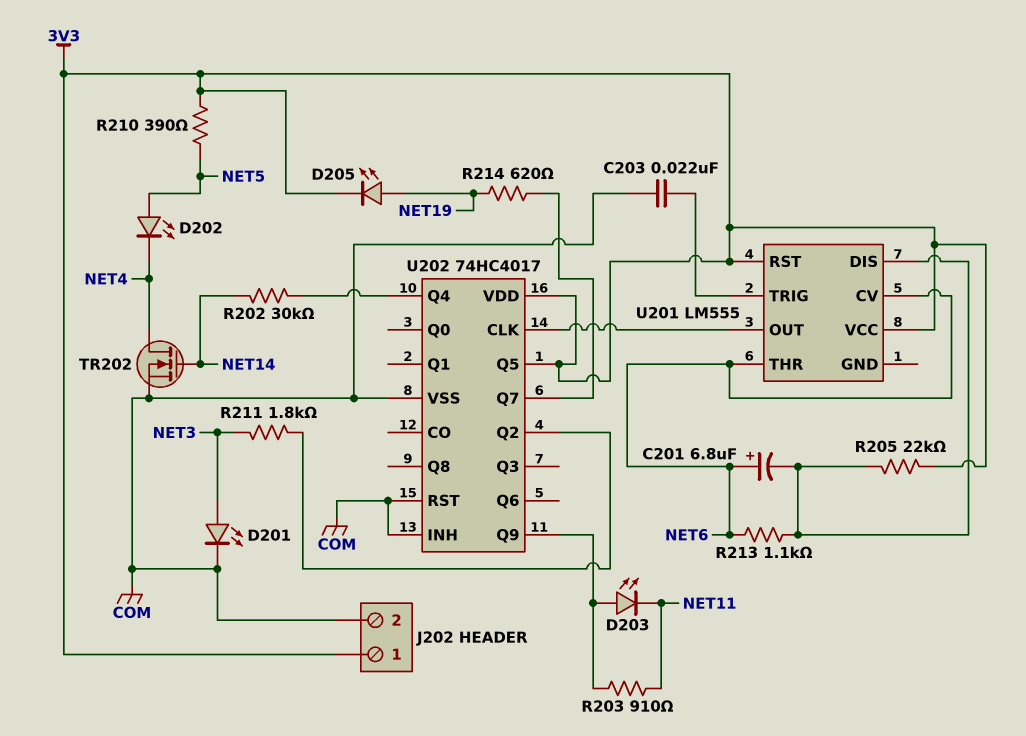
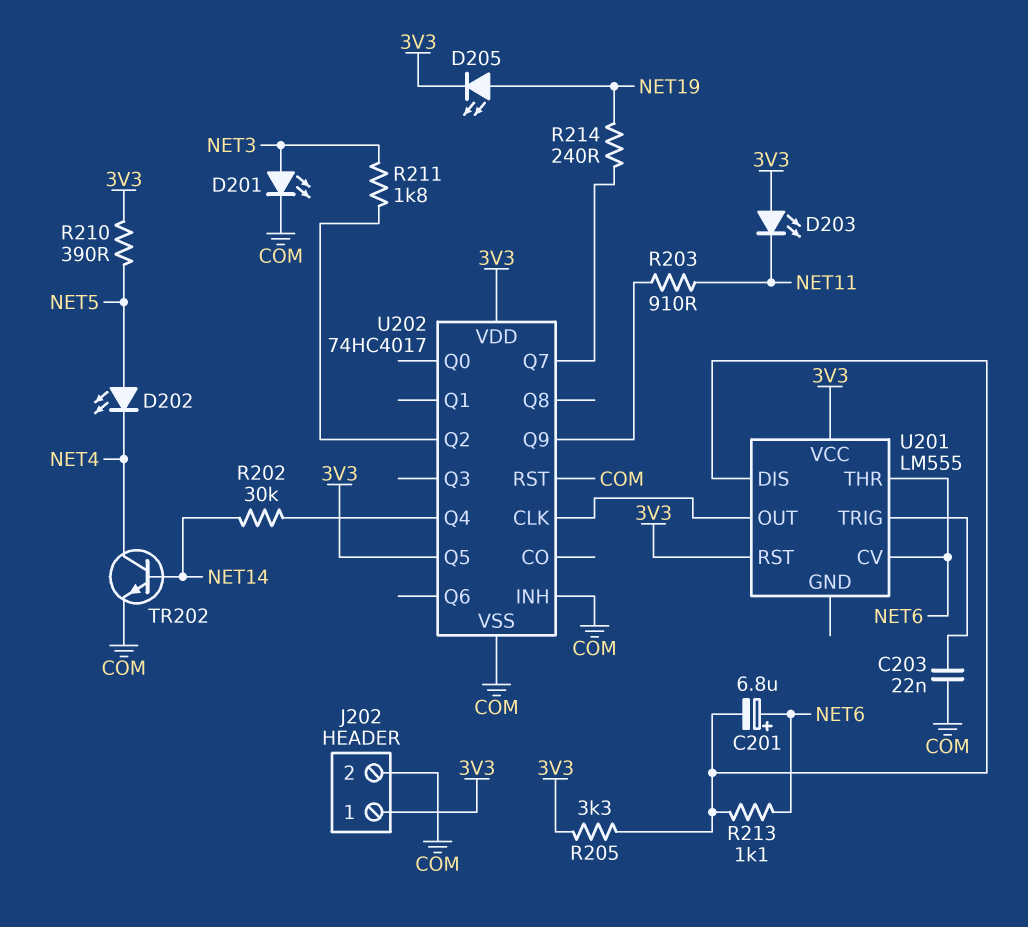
D203: LED (A U202/Q9, K NET11) -> LED (A 3V3, K NET11)
R205: 22k (3V3, U201/DIS) -> 3.3k (3V3, U201/DIS)
R214: 620 (NET19, U202/Q7) -> 240 (NET19, U202/Q7)
TR202: NMOS (G NET14, D NET4, S COM) -> NPN (B NET14, C NET4, E COM)

